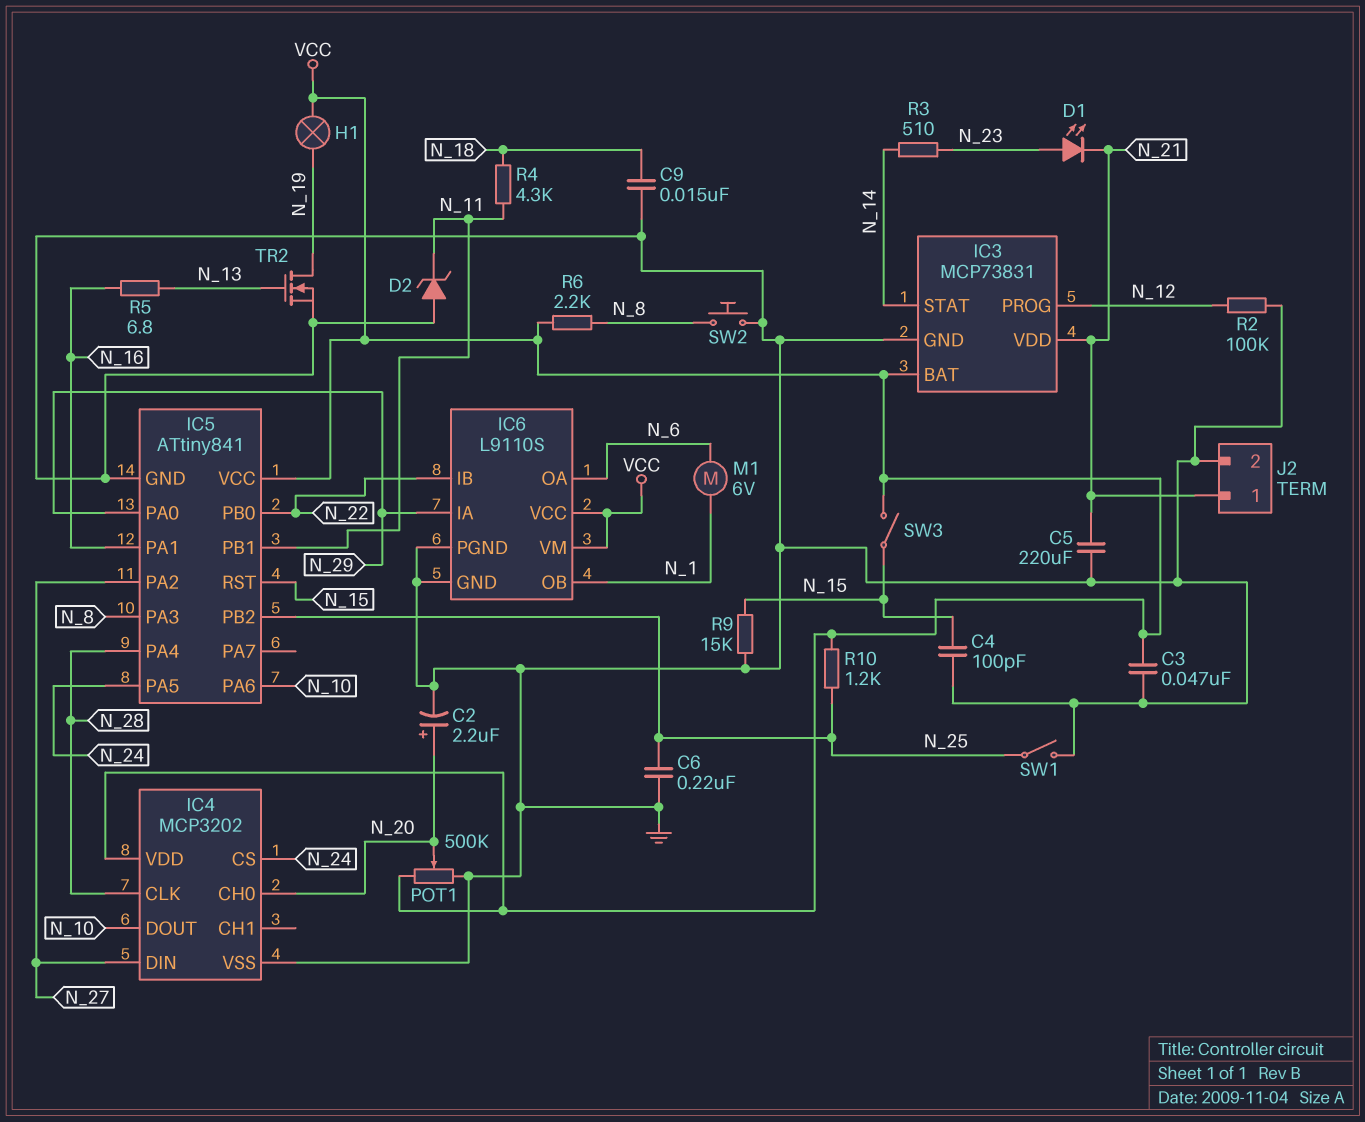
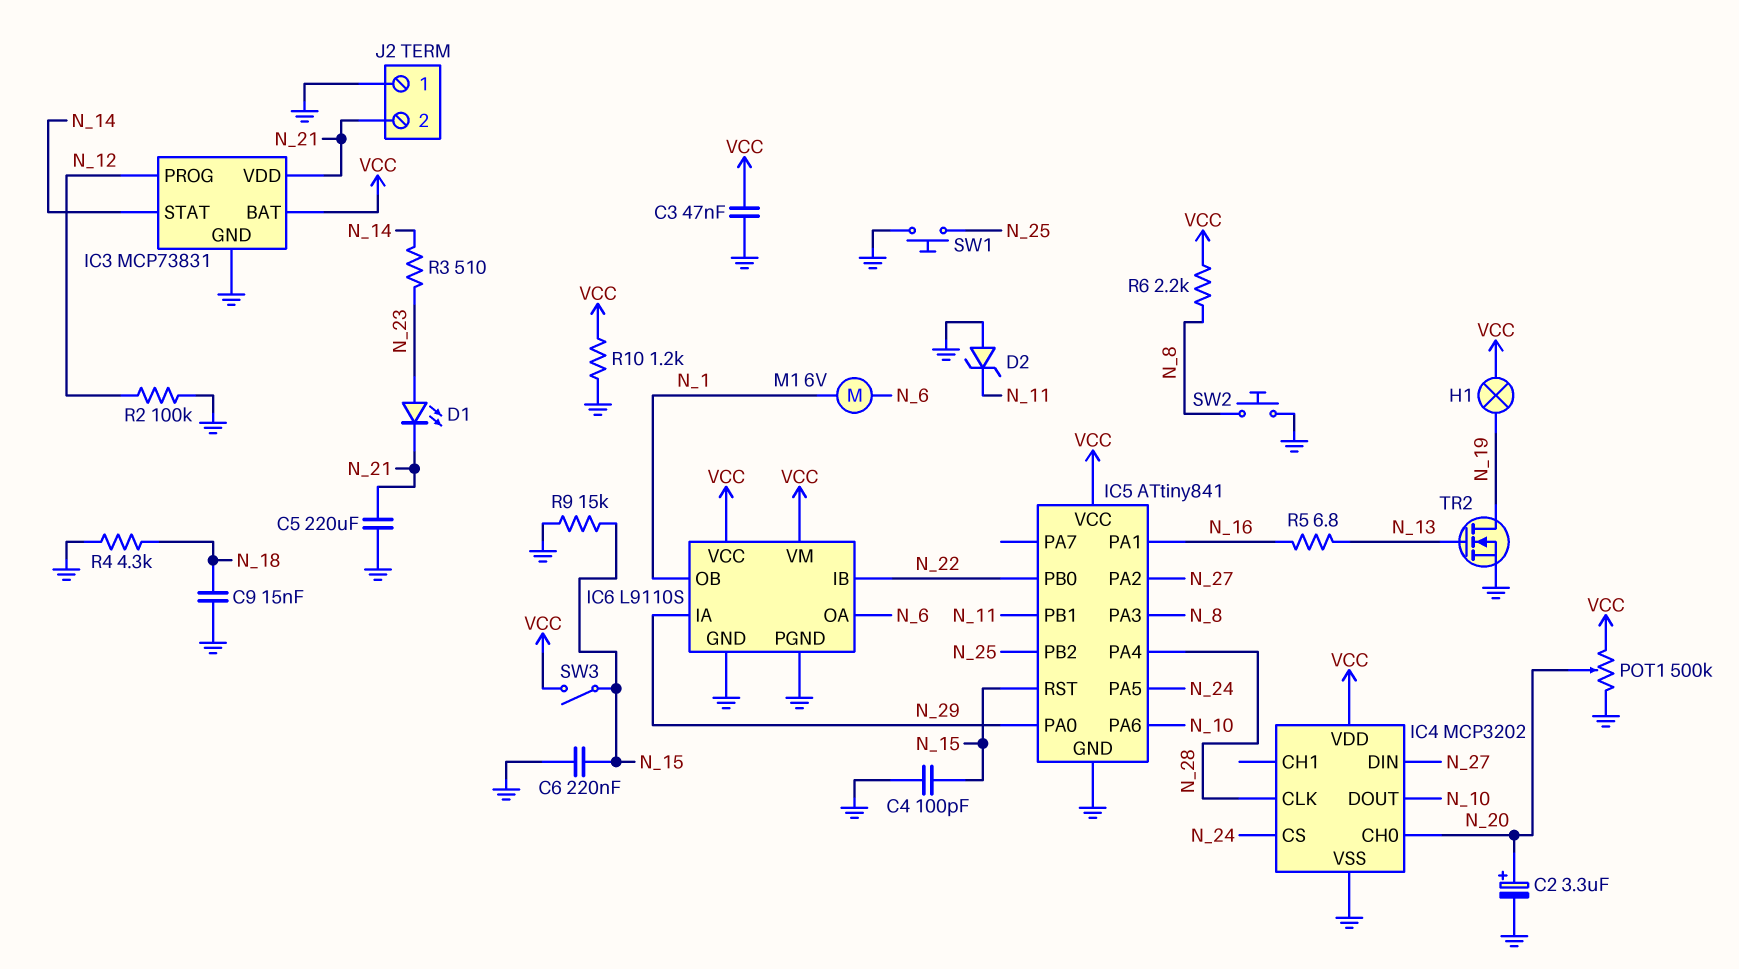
C2: 2.2uF (plus N_20, minus GND) -> 3.3uF (plus N_20, minus GND)
C6: 220nF (GND, N_25) -> 220nF (GND, N_15)
J2 pin 1: N_21 -> GND
J2 pin 2: GND -> N_21
R4: 4.3k (N_11, N_18) -> 4.3k (GND, N_18)
R10: 1.2k (N_25, VCC) -> 1.2k (GND, VCC)
SW1: switch (GND, N_25) -> button (GND, N_25)

